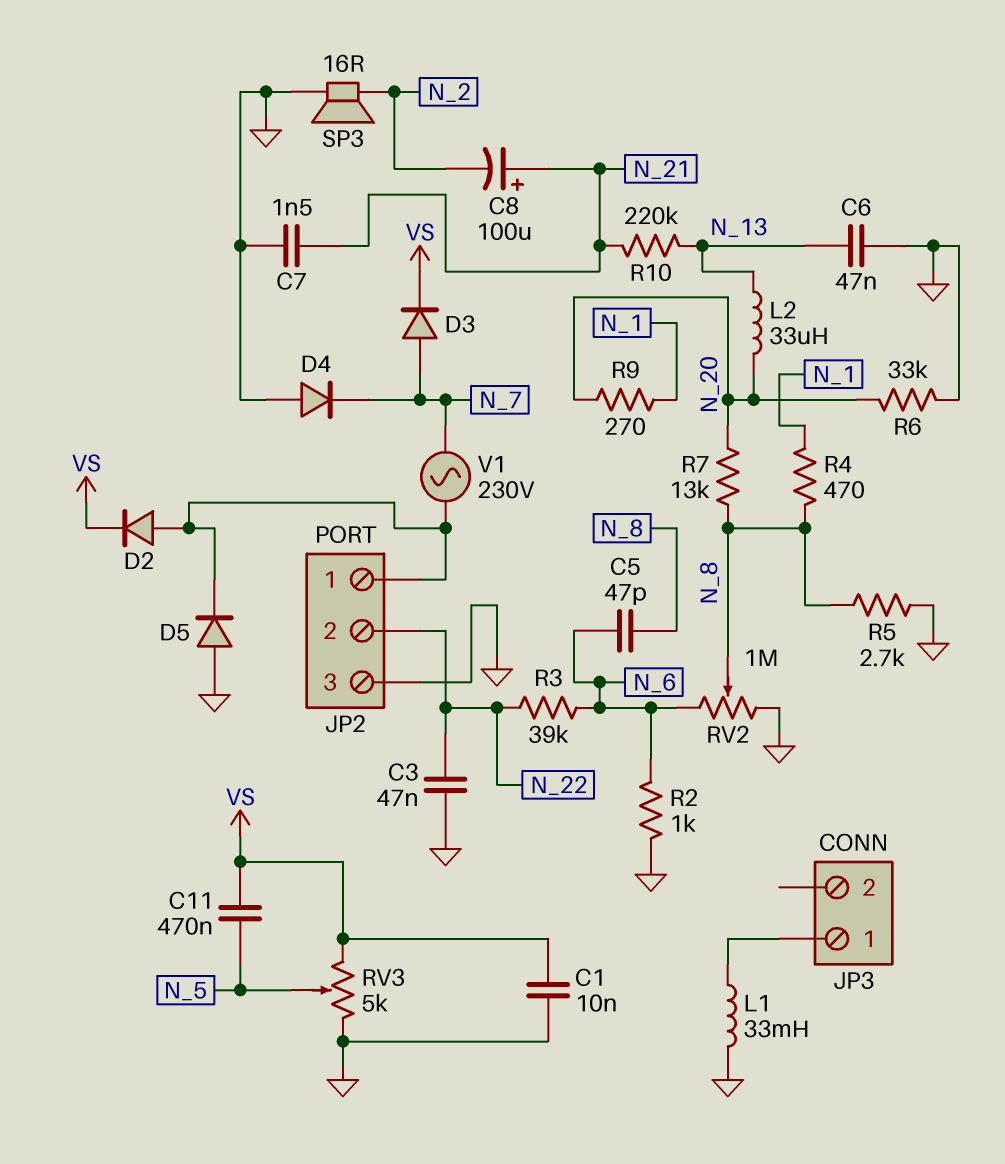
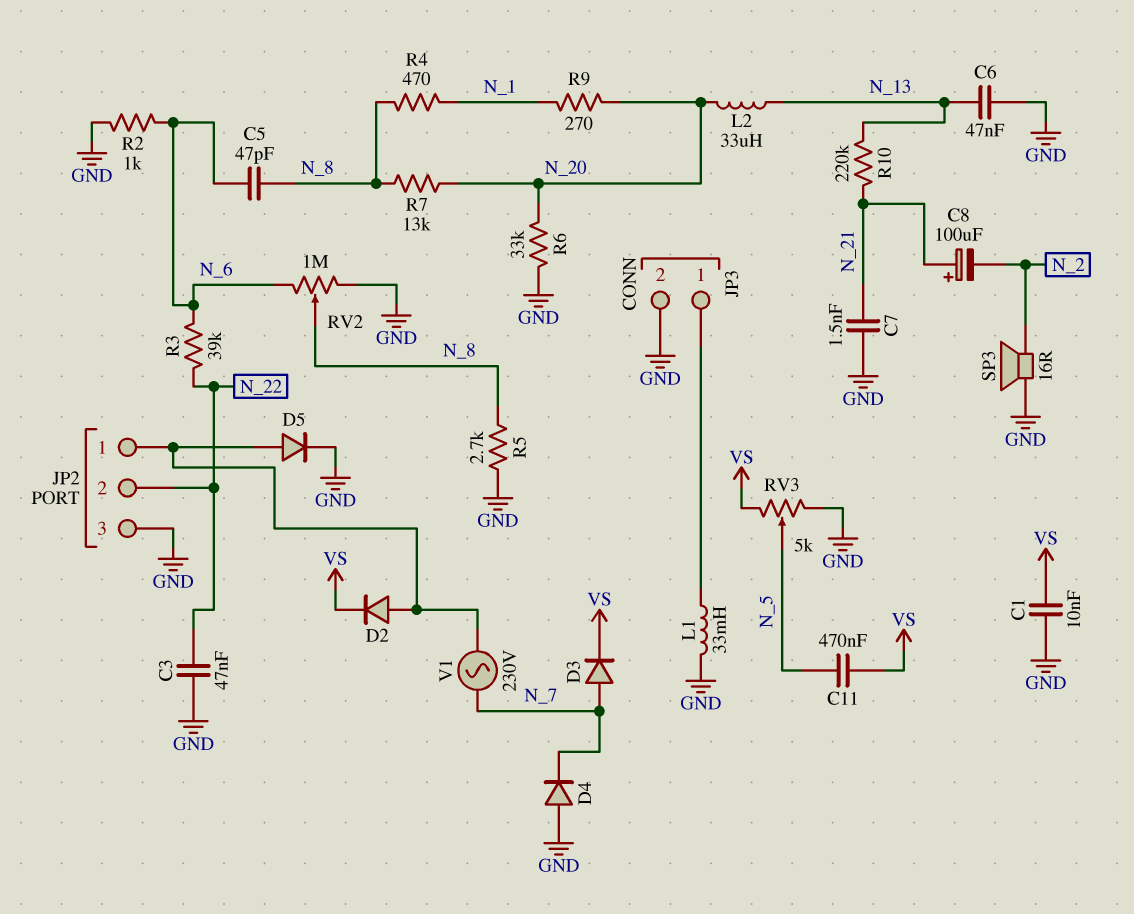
D5: diode (A GND, K JP2/1) -> diode (A JP2/1, K GND)
JP3 pin 2: none -> GND

